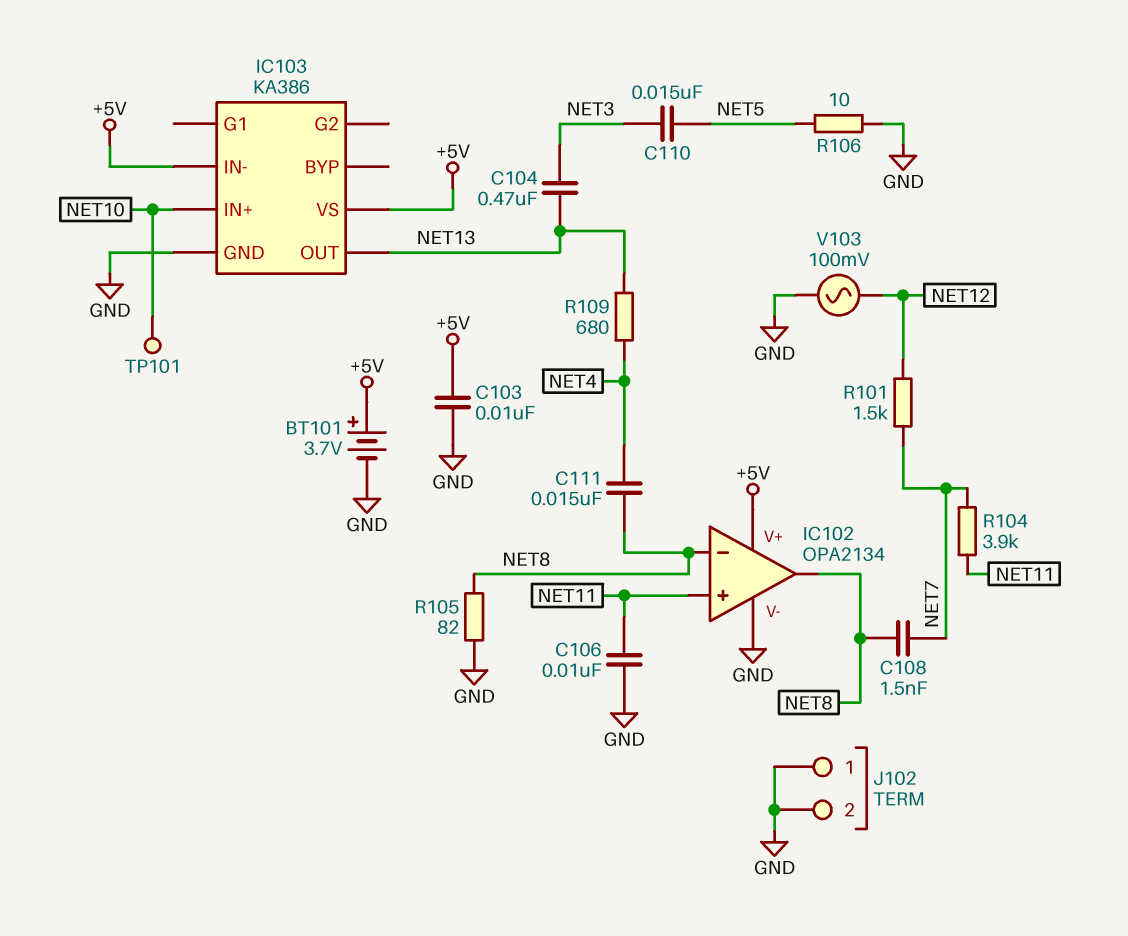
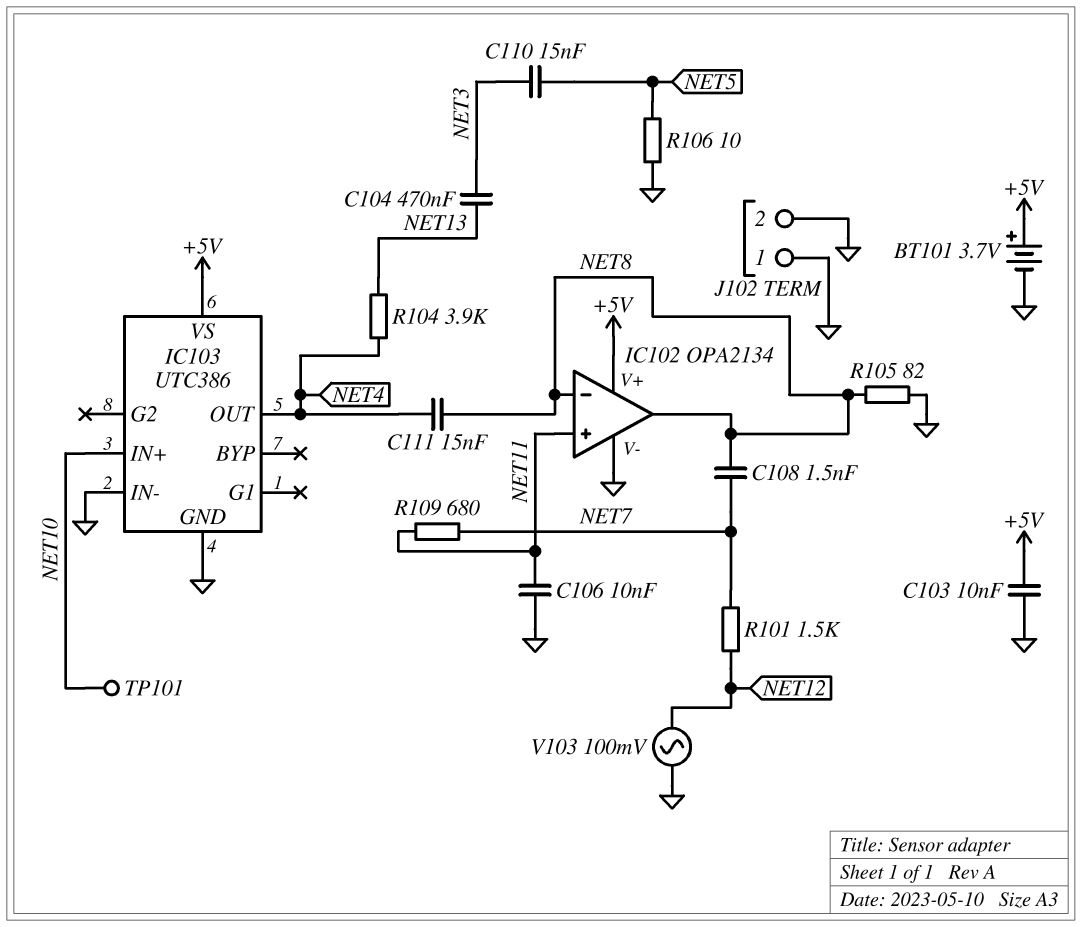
IC103: KA386 -> UTC386
IC103 pin IN-: +5V -> GND
IC103 pin OUT: NET13 -> NET4
R104: 3.9k (NET7, NET11) -> 3.9k (NET4, NET13)
R109: 680 (NET4, NET13) -> 680 (NET7, NET11)

